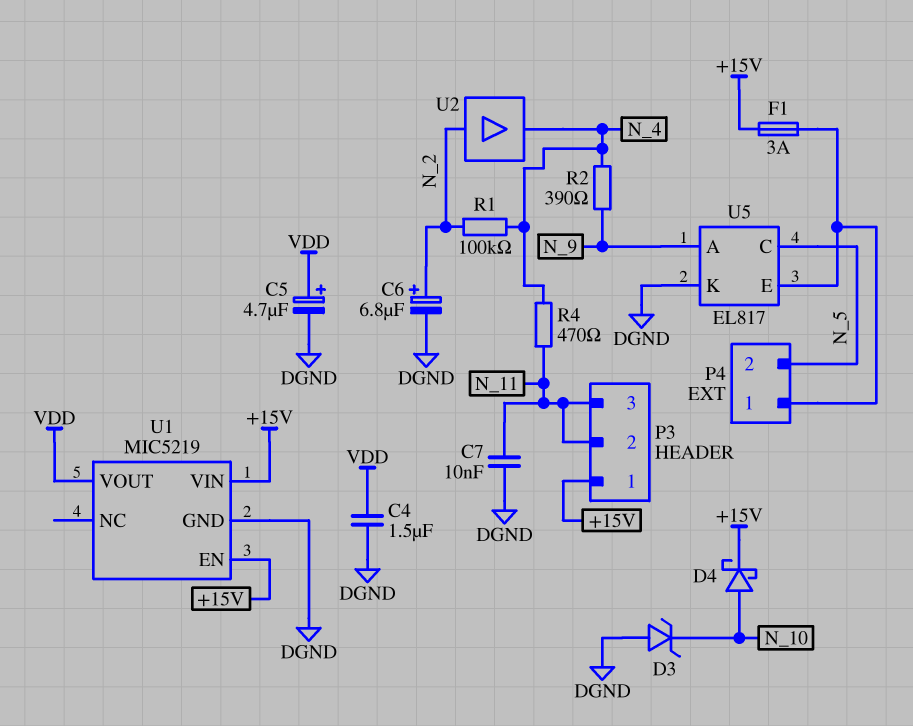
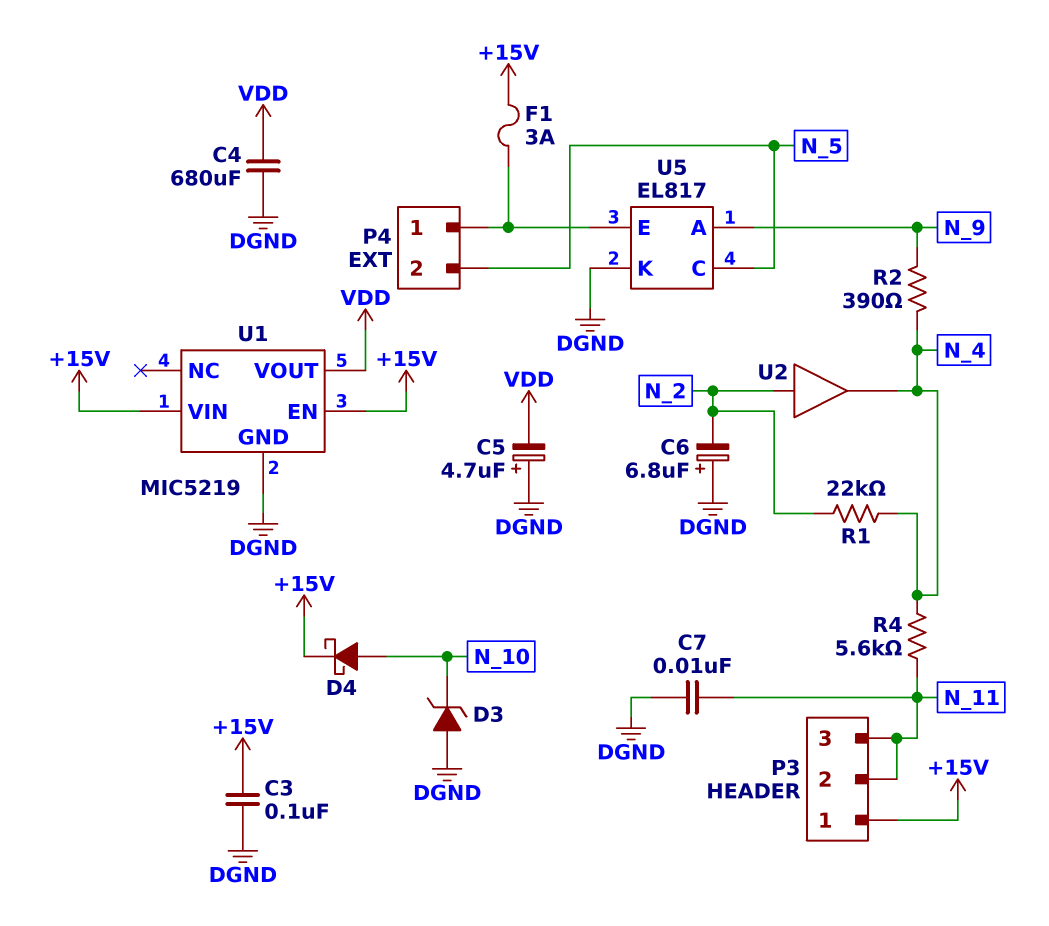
C3: none -> 100nF (+15V, DGND)
C4: 1.5uF (DGND, VDD) -> 680uF (DGND, VDD)
C5: 4.7uF (plus VDD, minus DGND) -> 4.7uF (plus DGND, minus VDD)
C6: 6.8uF (plus N_2, minus DGND) -> 6.8uF (plus DGND, minus N_2)
R1: 100k (N_2, N_4) -> 22k (N_2, N_4)
R4: 470 (N_4, N_11) -> 5.6k (N_4, N_11)

